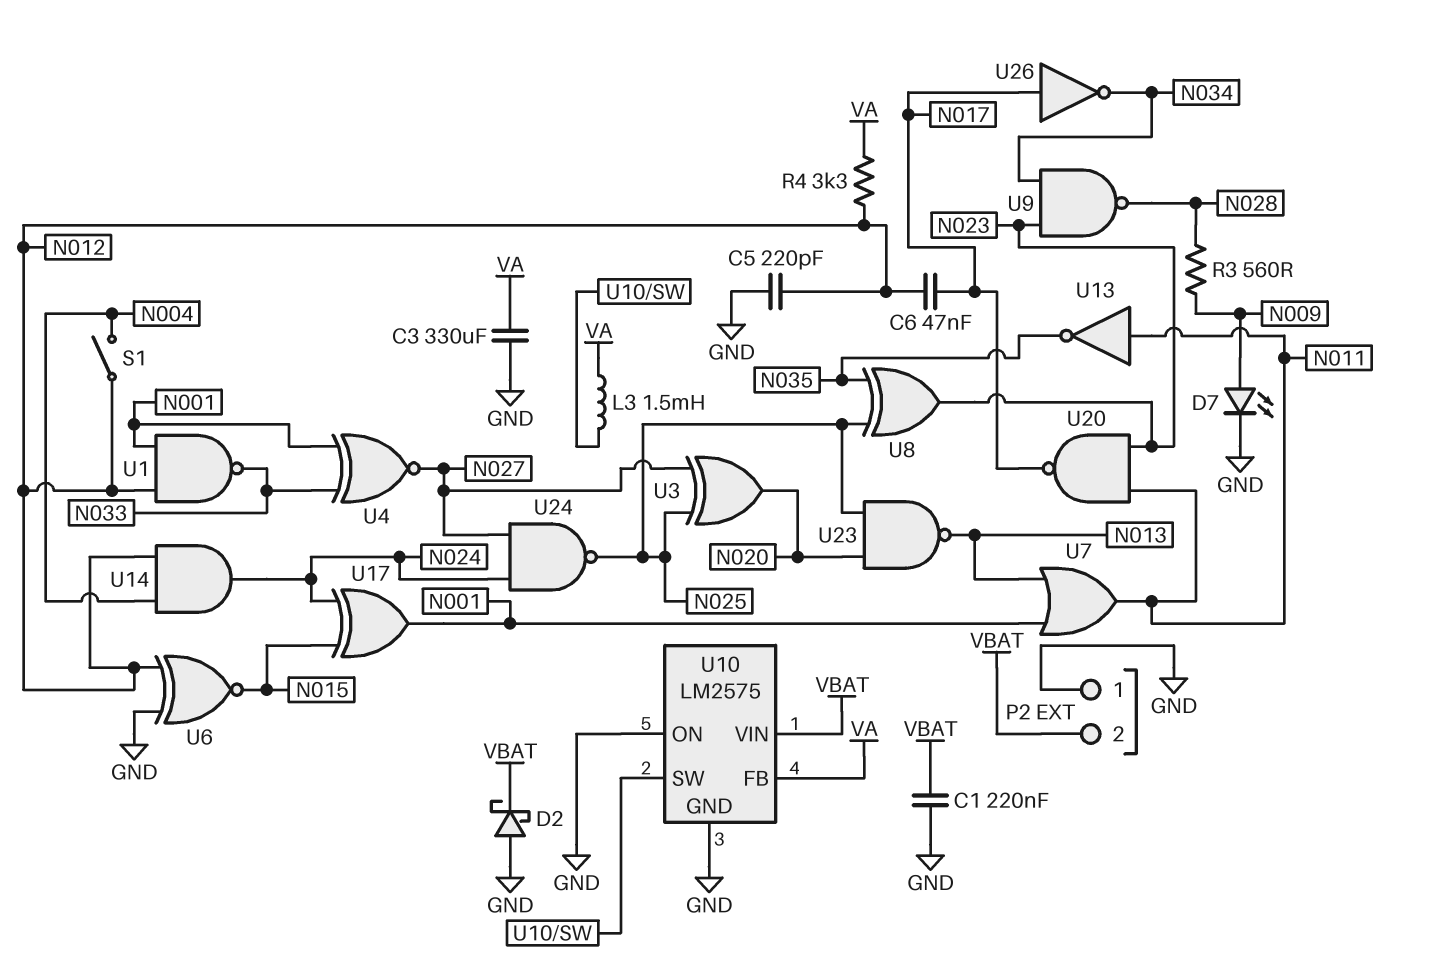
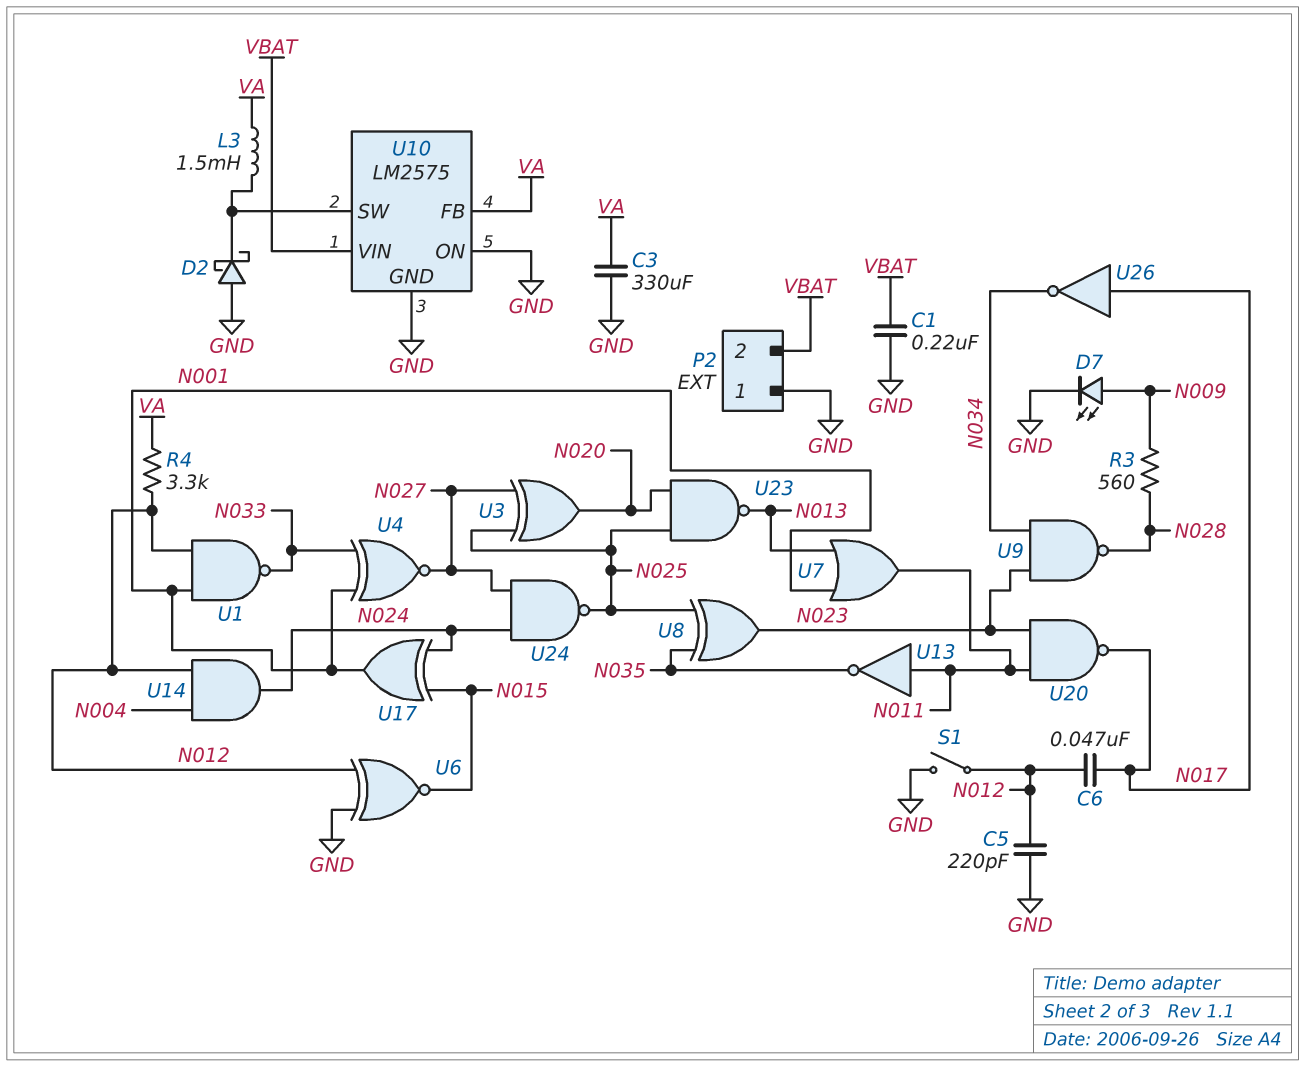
D2: schottky (A GND, K VBAT) -> schottky (A GND, K U10/SW)
S1: switch (N004, N012) -> switch (GND, N012)

